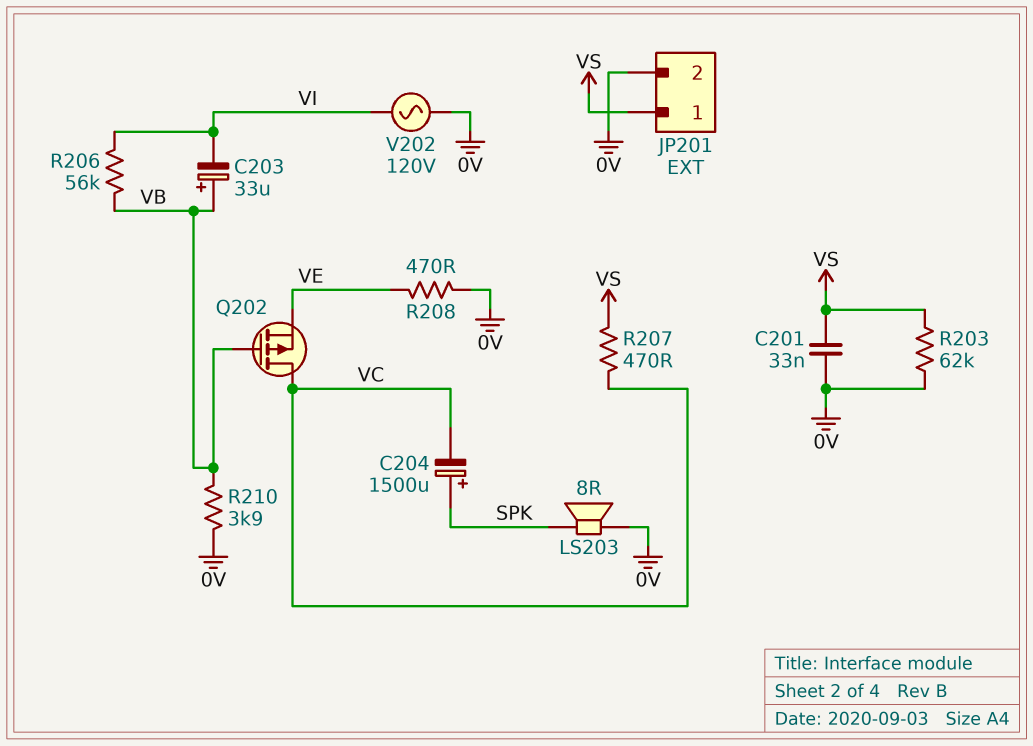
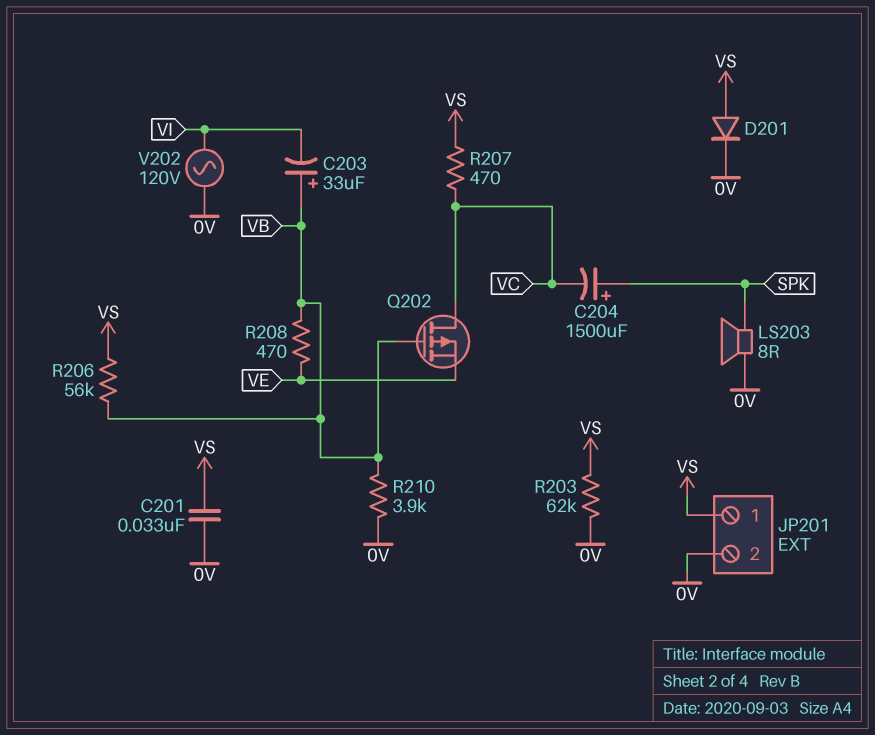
D201: none -> diode (A VS, K 0V)
R206: 56k (VB, VI) -> 56k (VB, VS)
R208: 470 (0V, VE) -> 470 (VB, VE)

